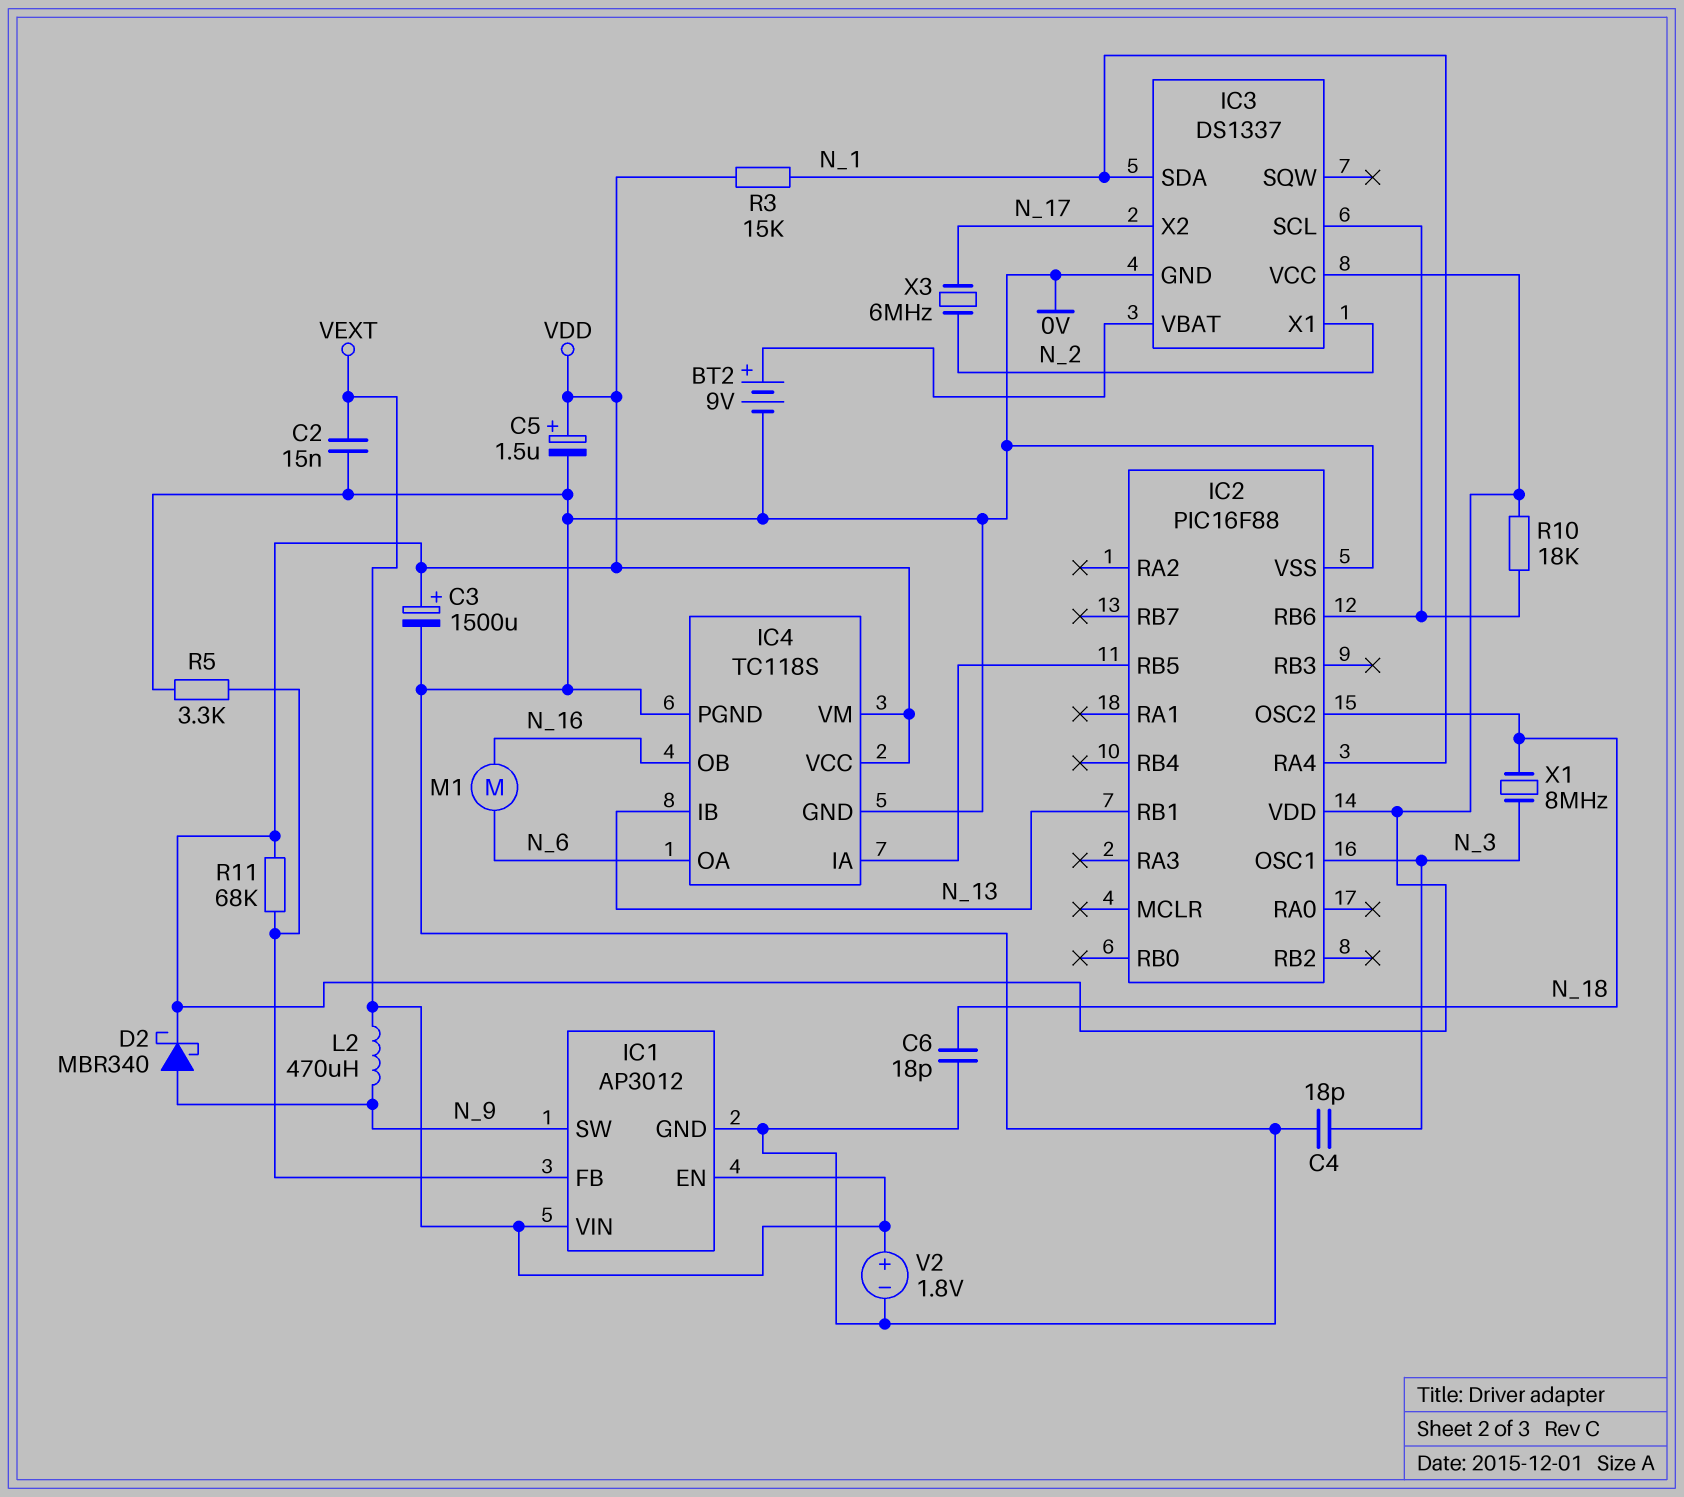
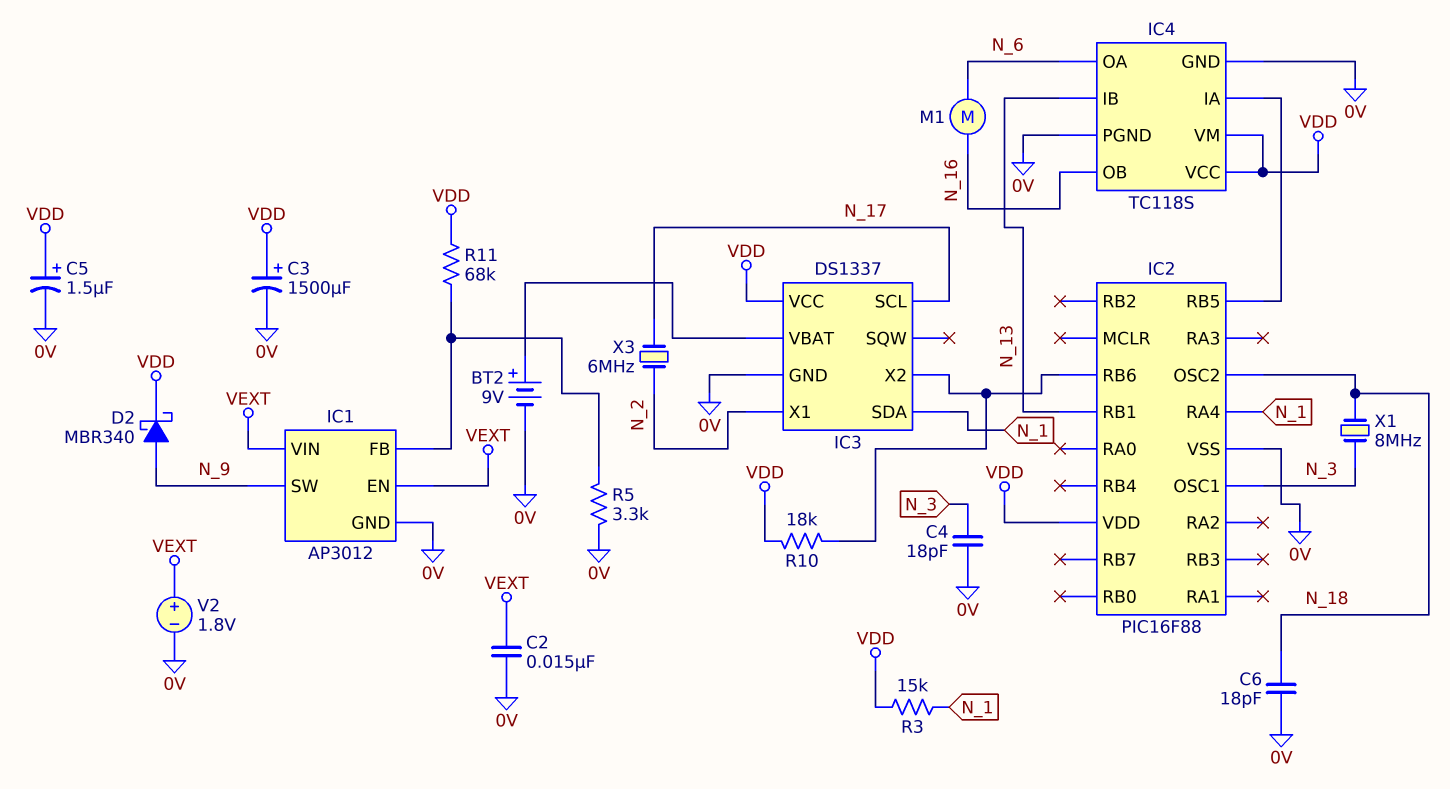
IC3 pin SCL: IC2/RB6 -> N_17
IC3 pin X2: N_17 -> IC2/RB6
L2: 470uH (N_9, VEXT) -> none

